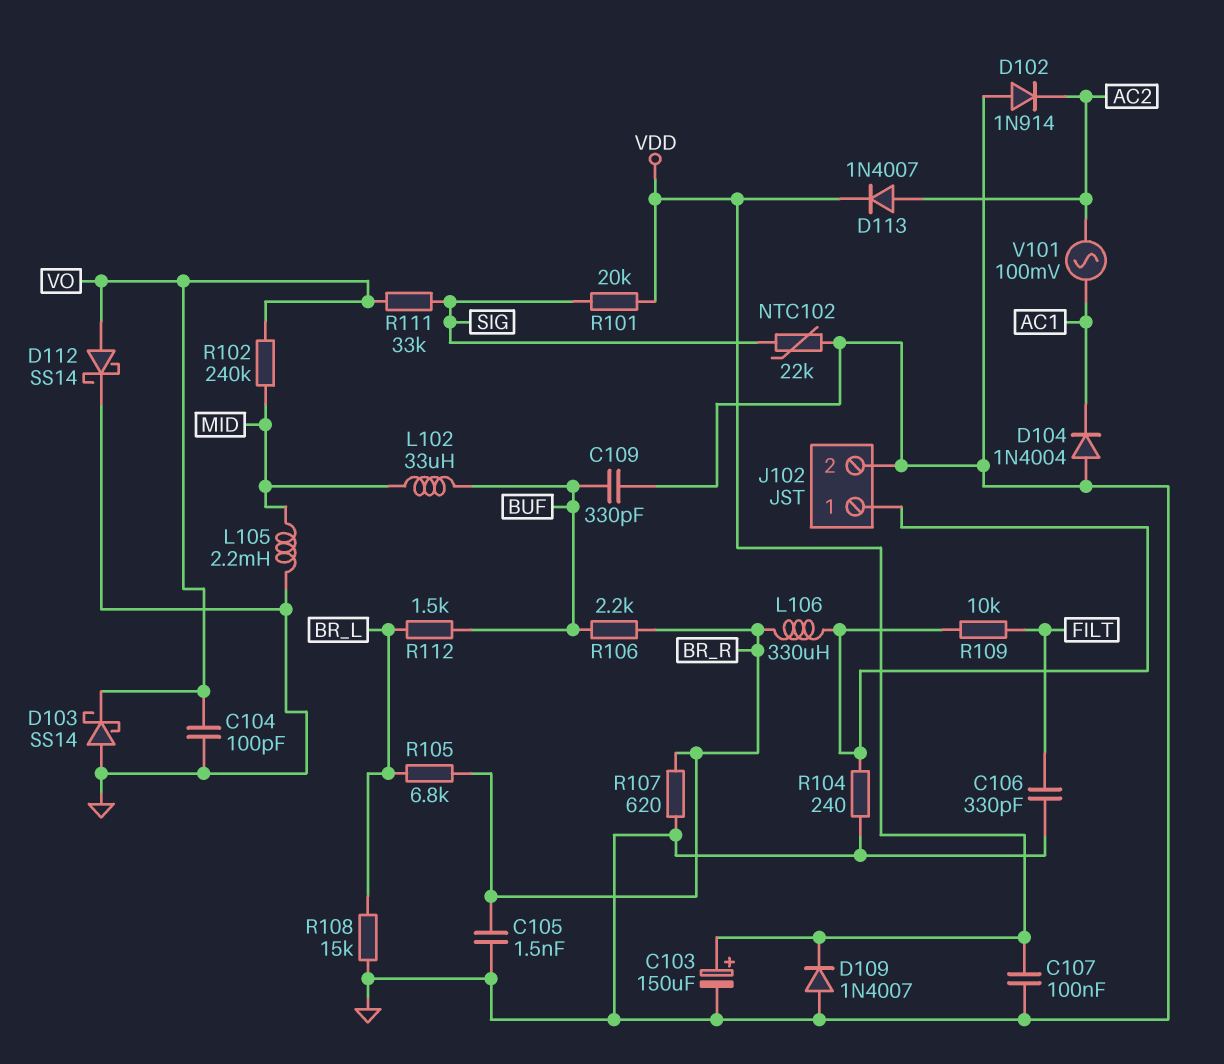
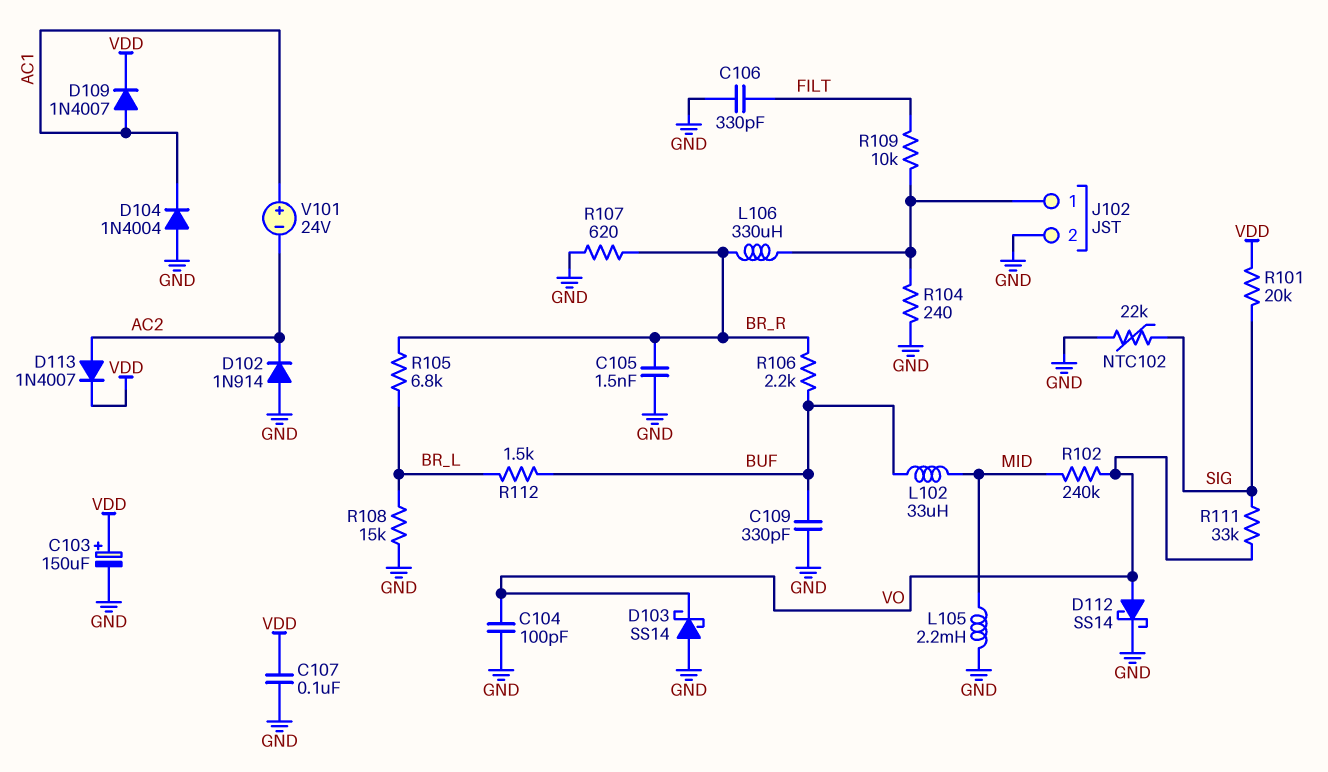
D109: diode 1N4007 (A GND, K VDD) -> diode 1N4007 (A AC1, K VDD)
V101: AC 100mV (AC1, AC2) -> 24V (plus AC1, minus AC2)

